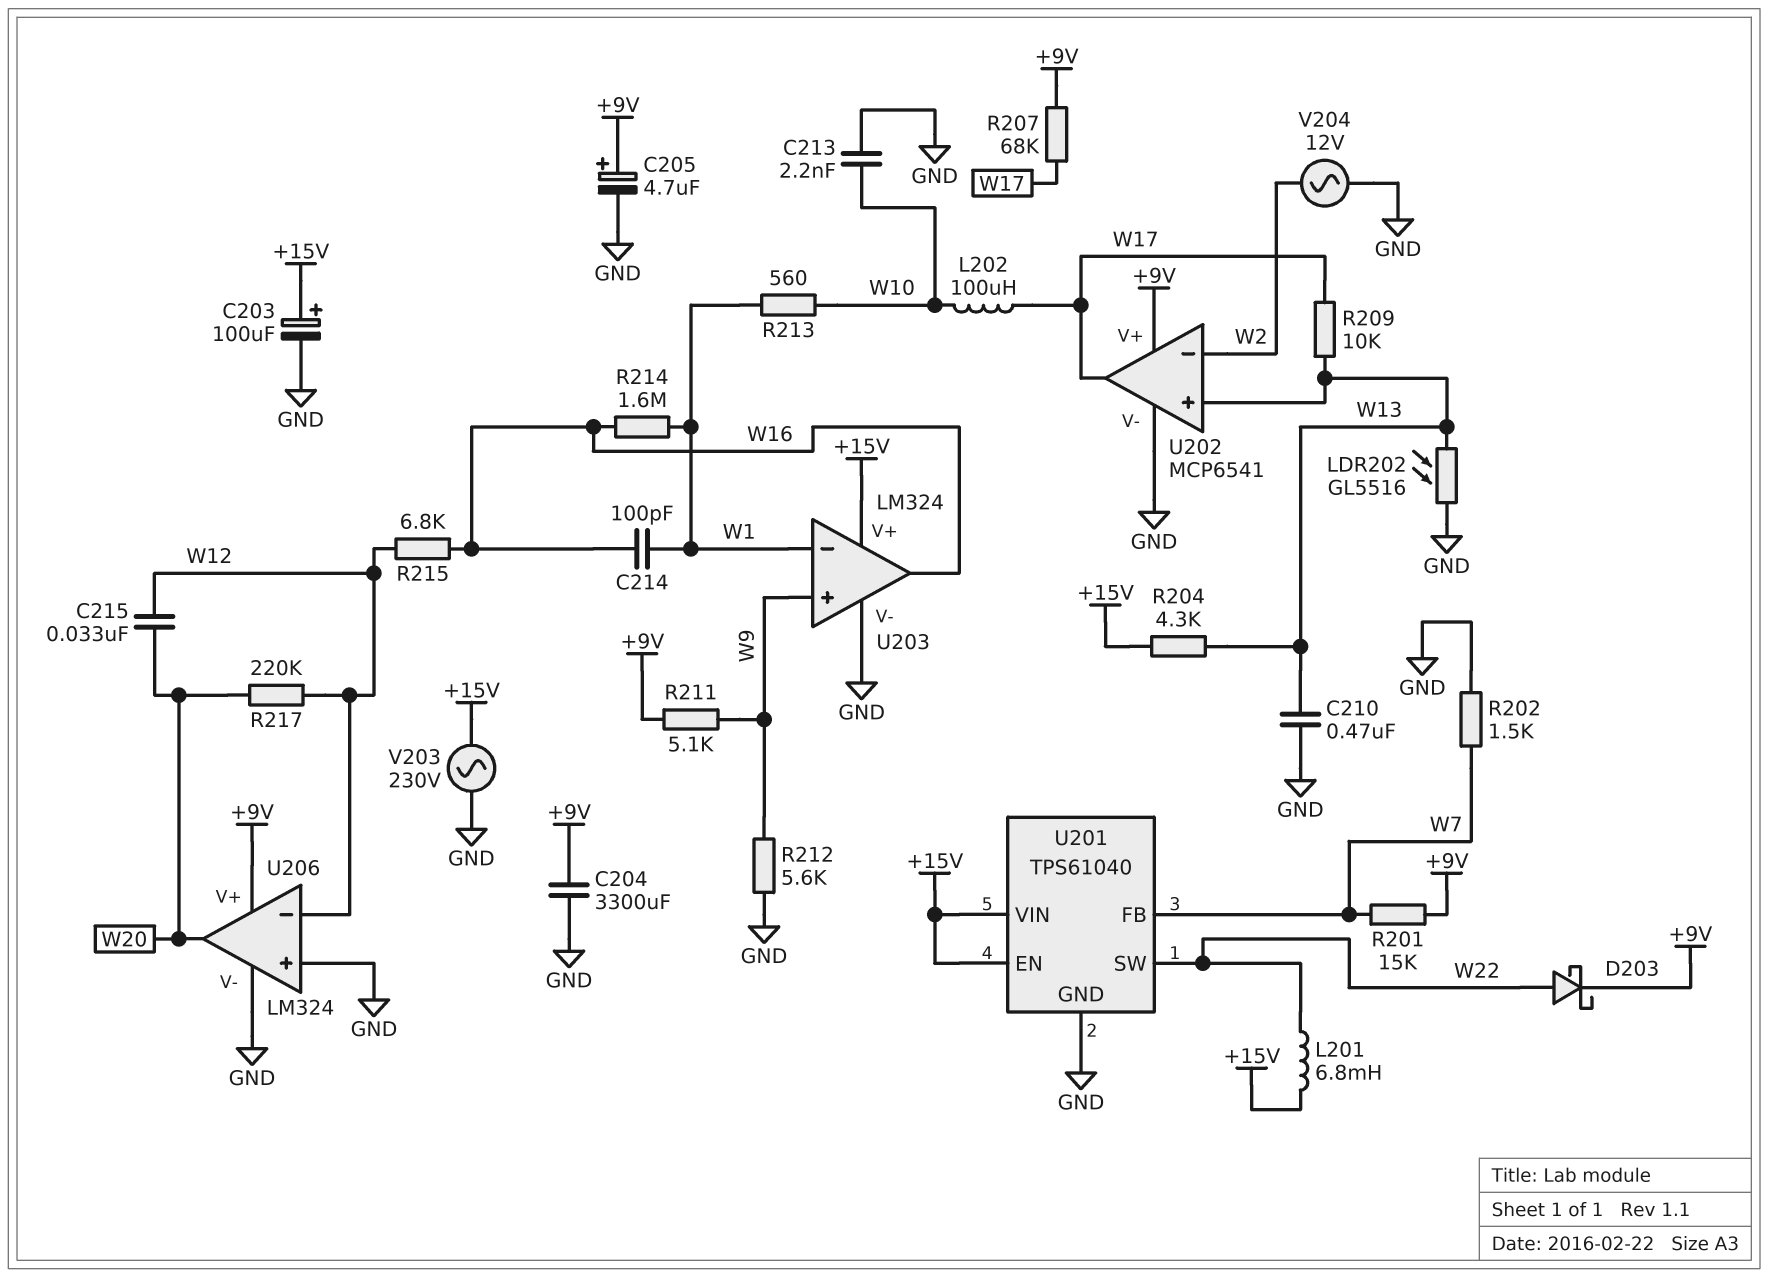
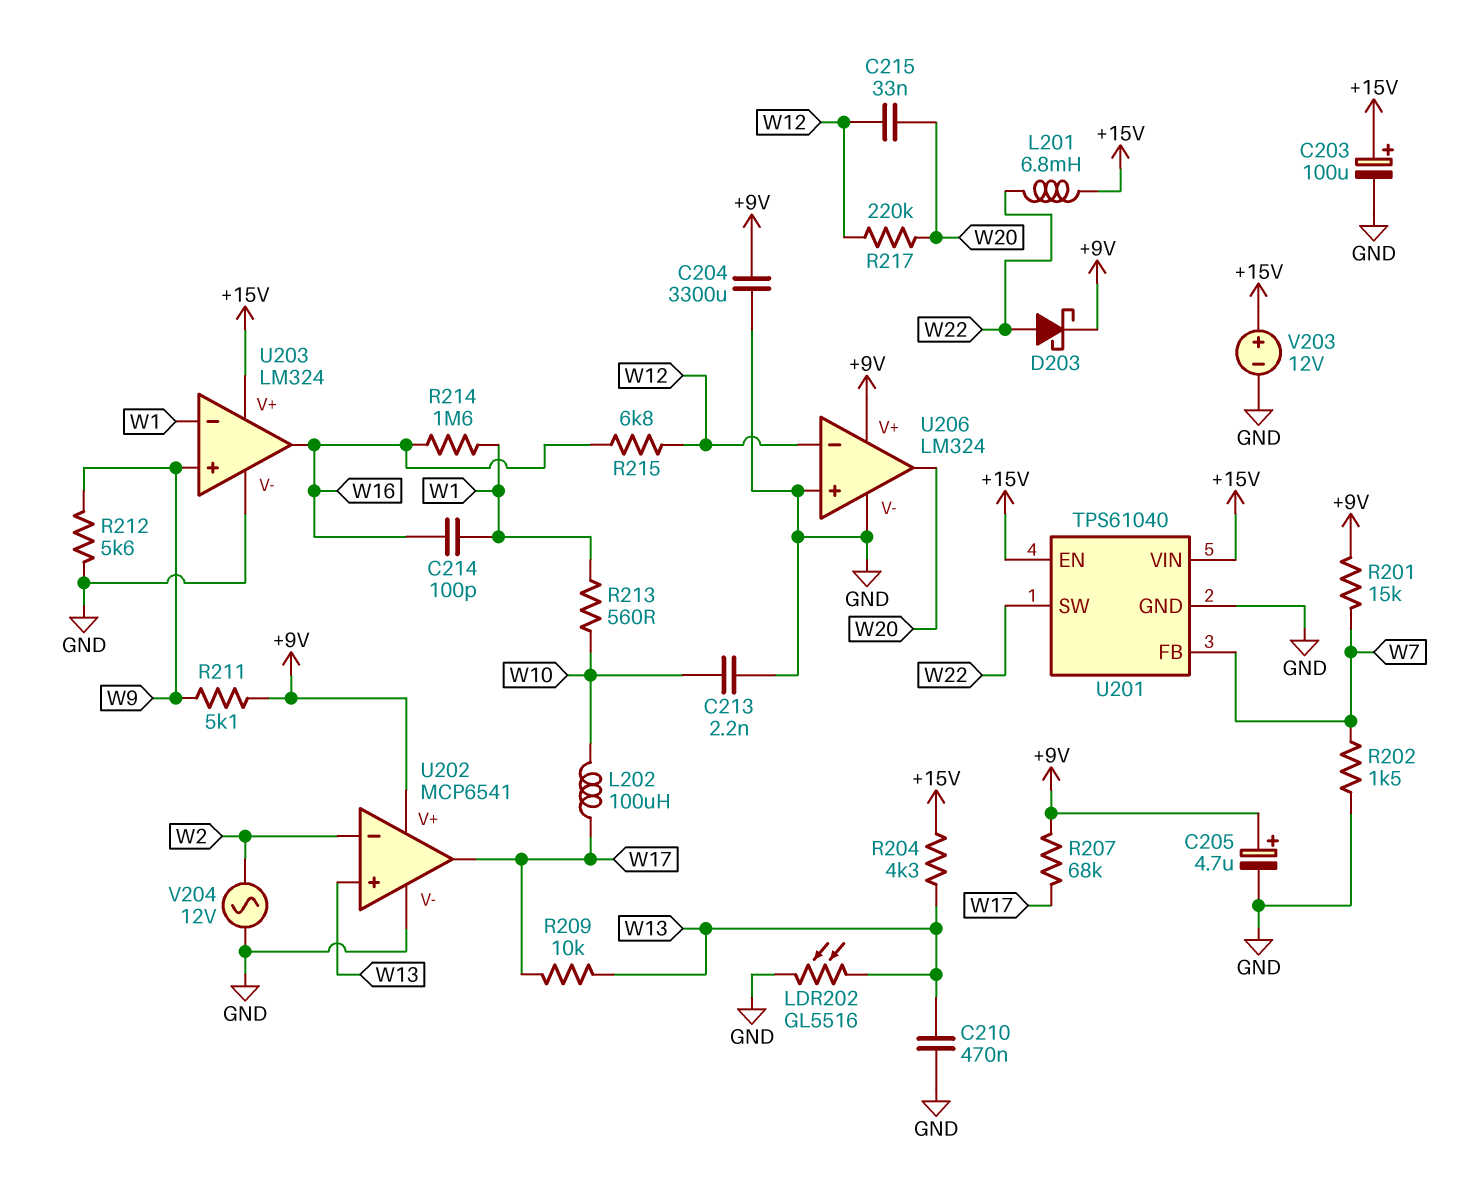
V203: AC 230V (+15V, GND) -> 12V (plus +15V, minus GND)

